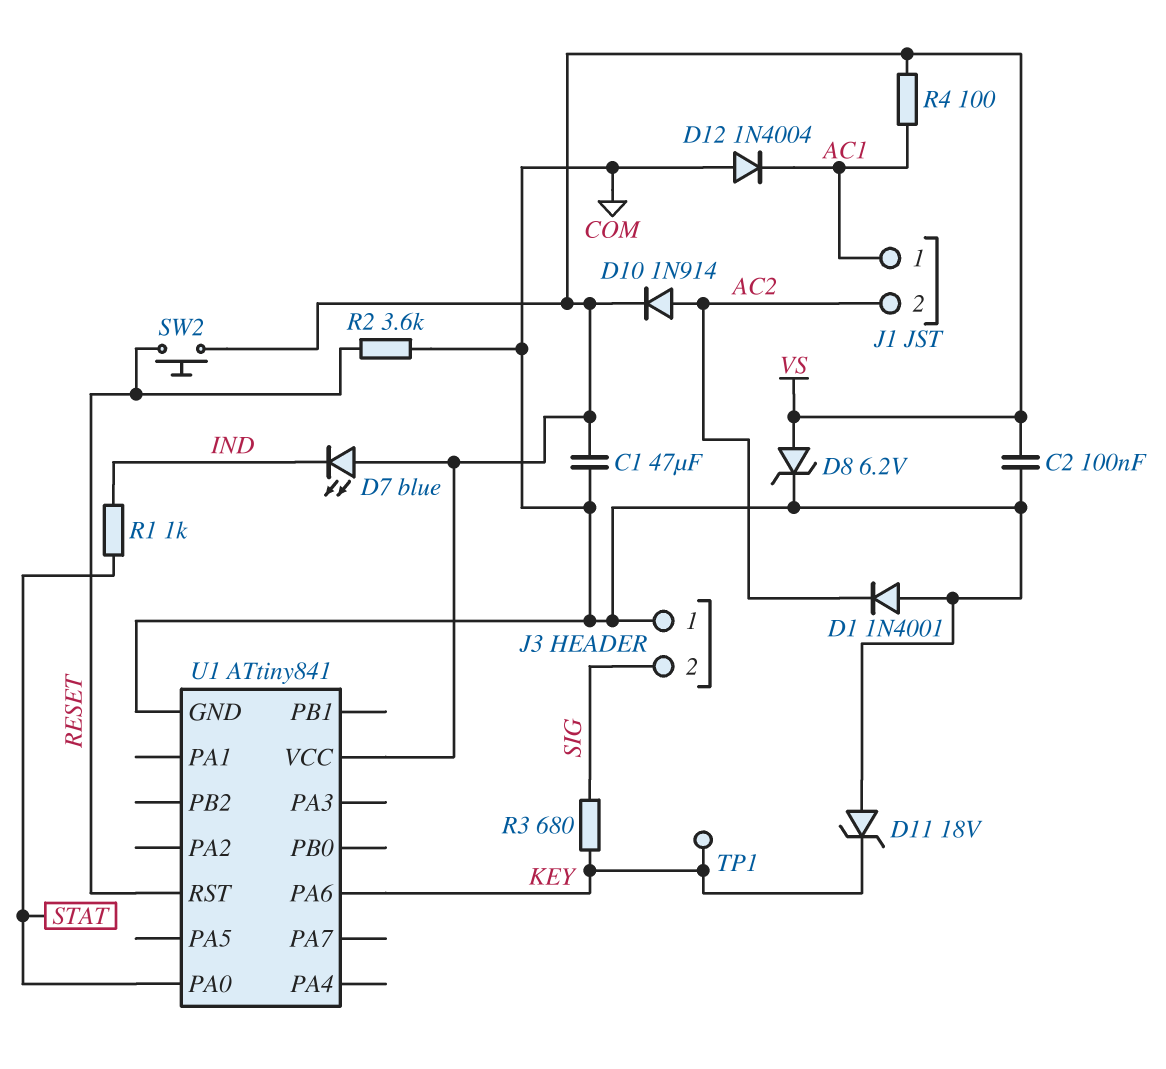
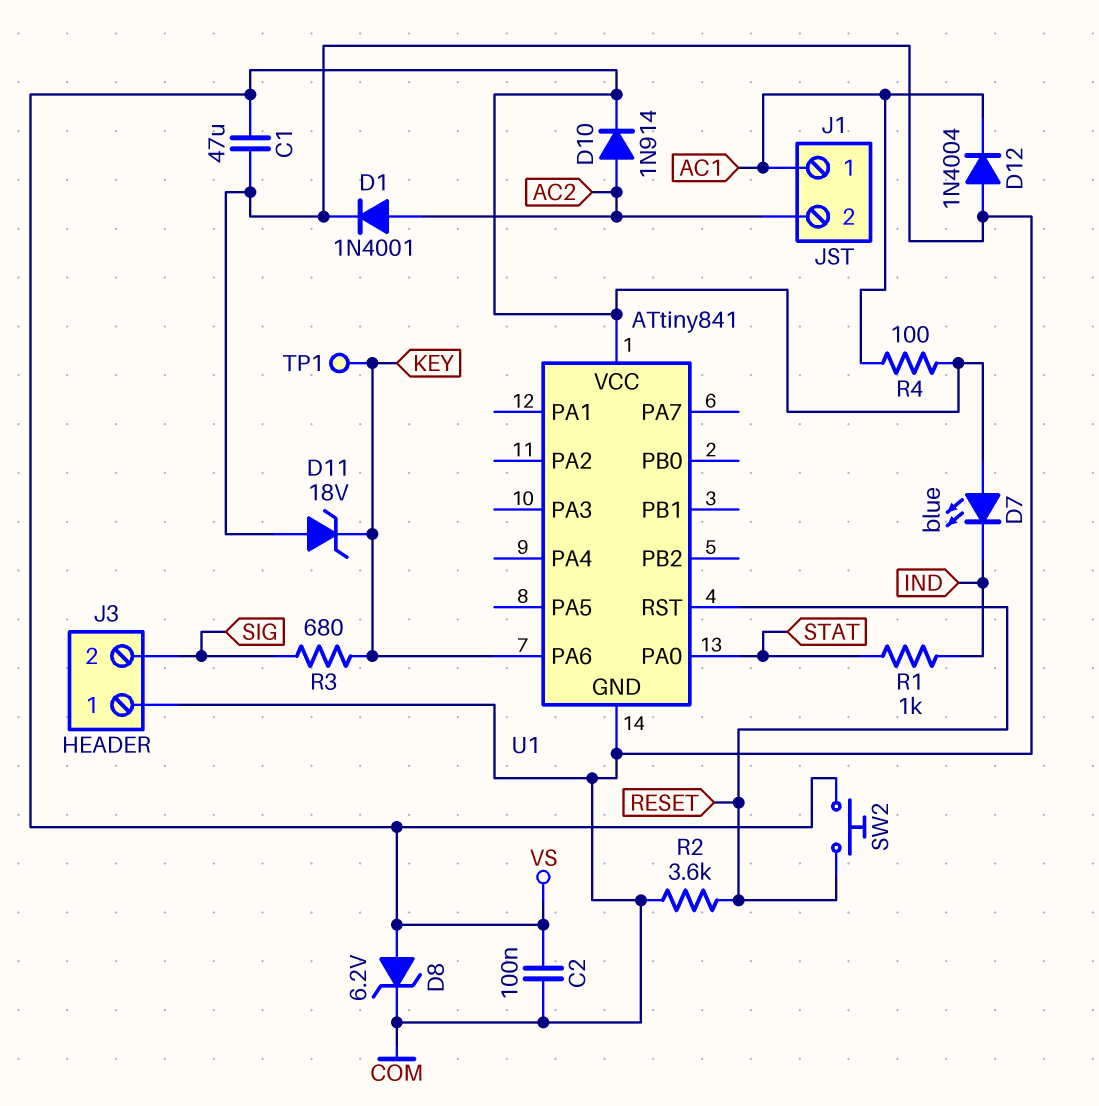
D1: diode 1N4001 (A COM, K AC2) -> diode 1N4001 (A AC2, K COM)

